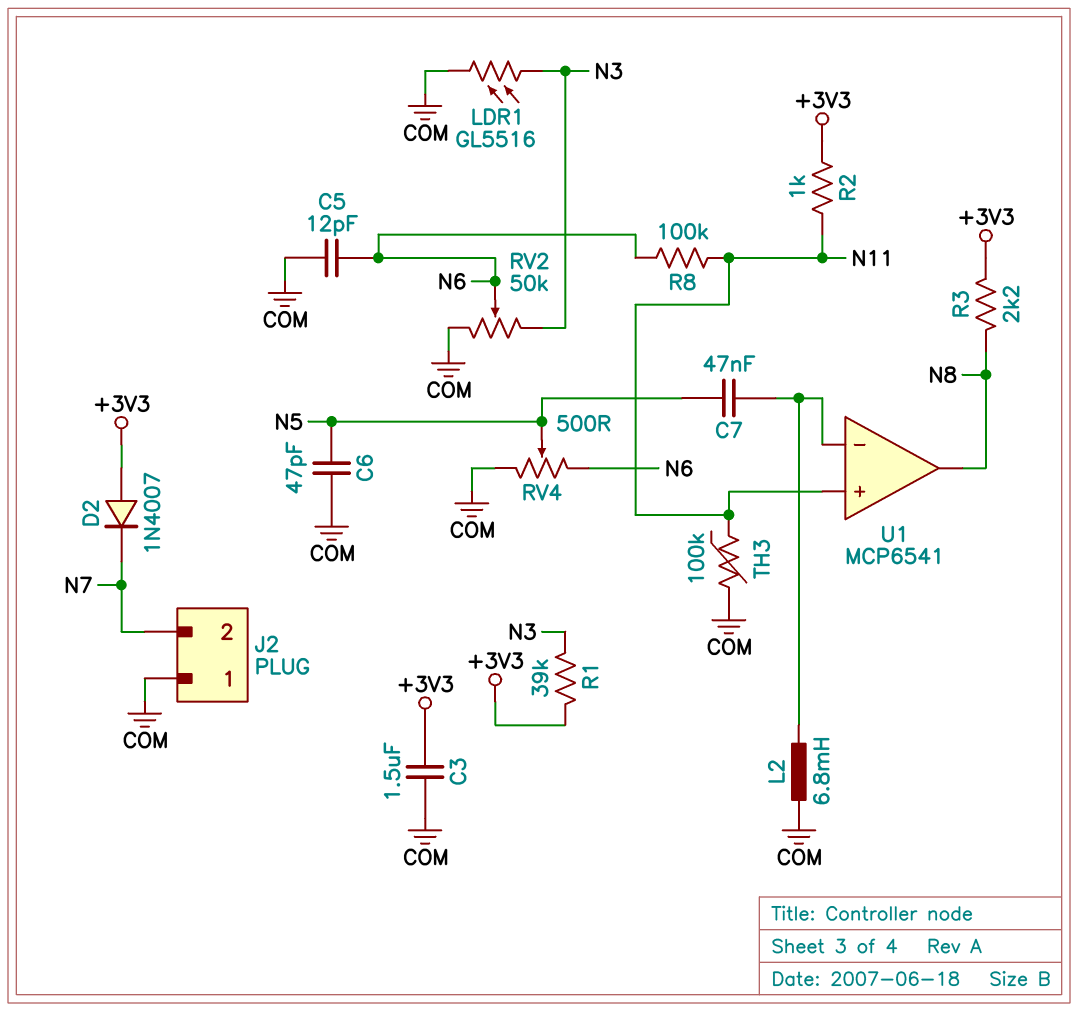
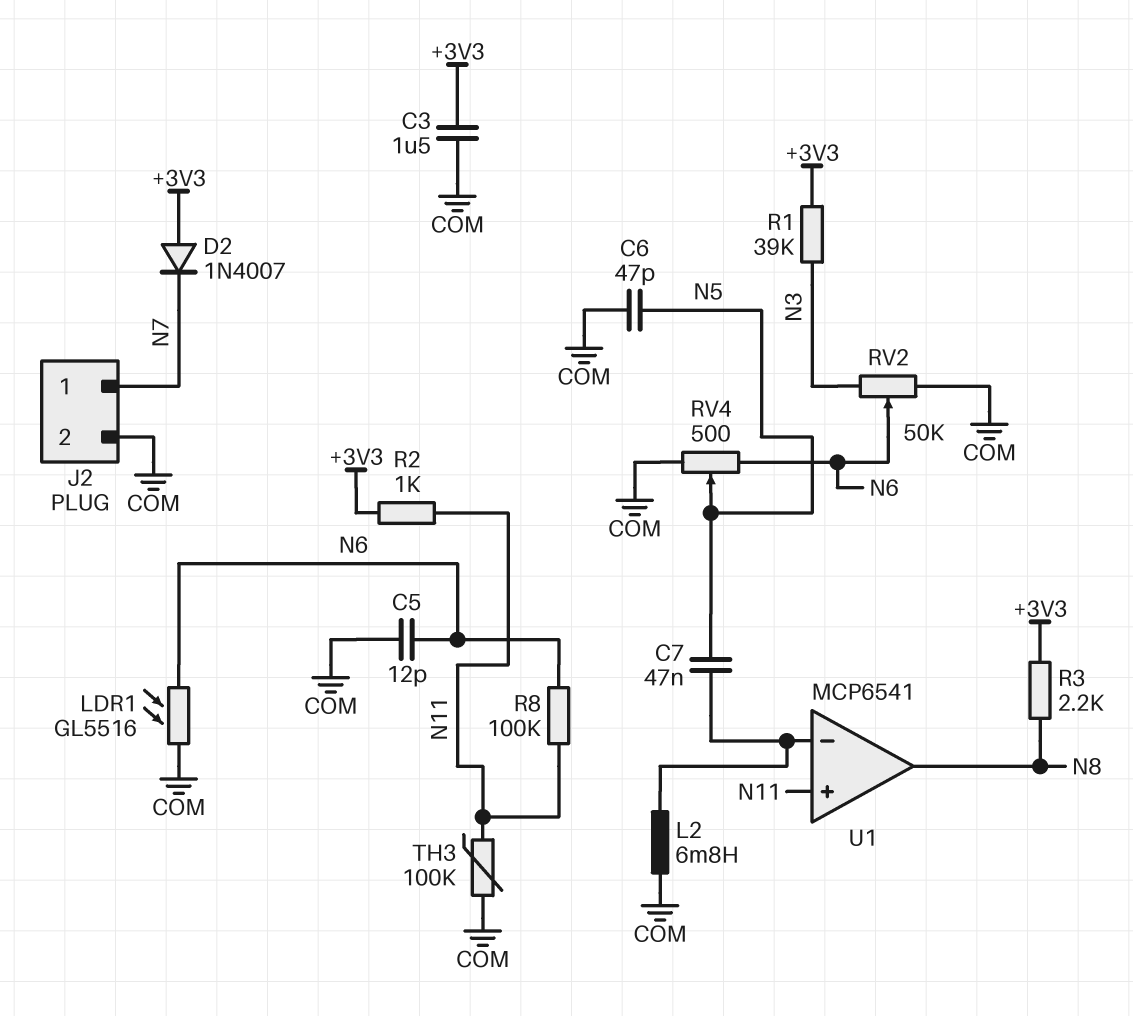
J2 pin 1: COM -> N7
J2 pin 2: N7 -> COM
LDR1: GL5516 (COM, N3) -> GL5516 (COM, N6)

